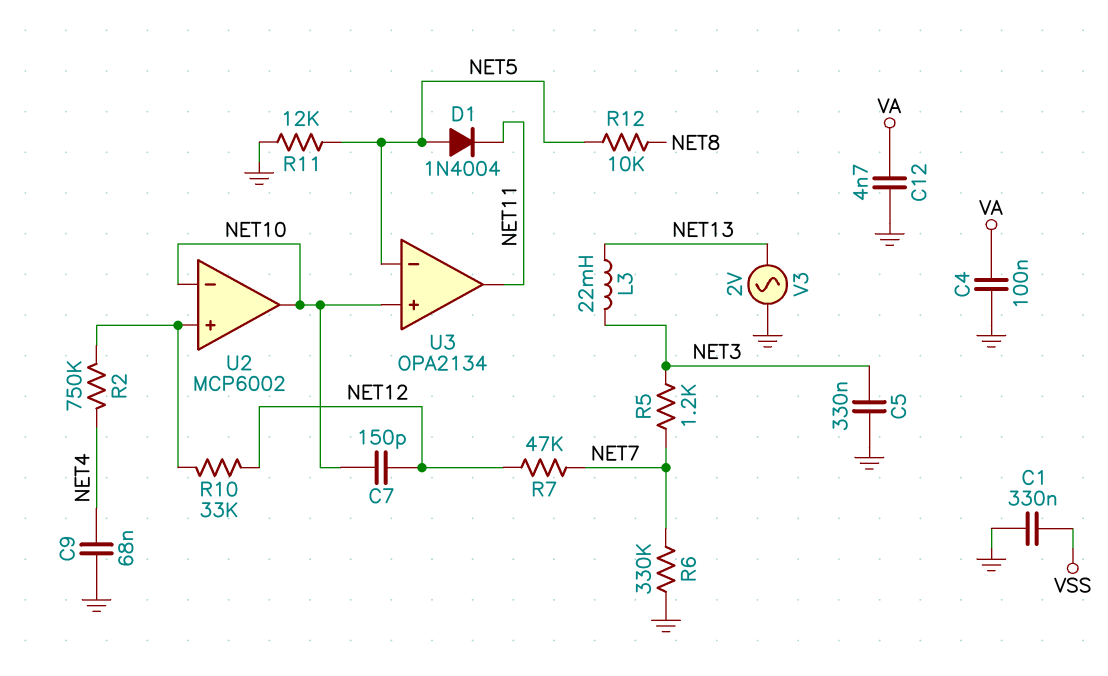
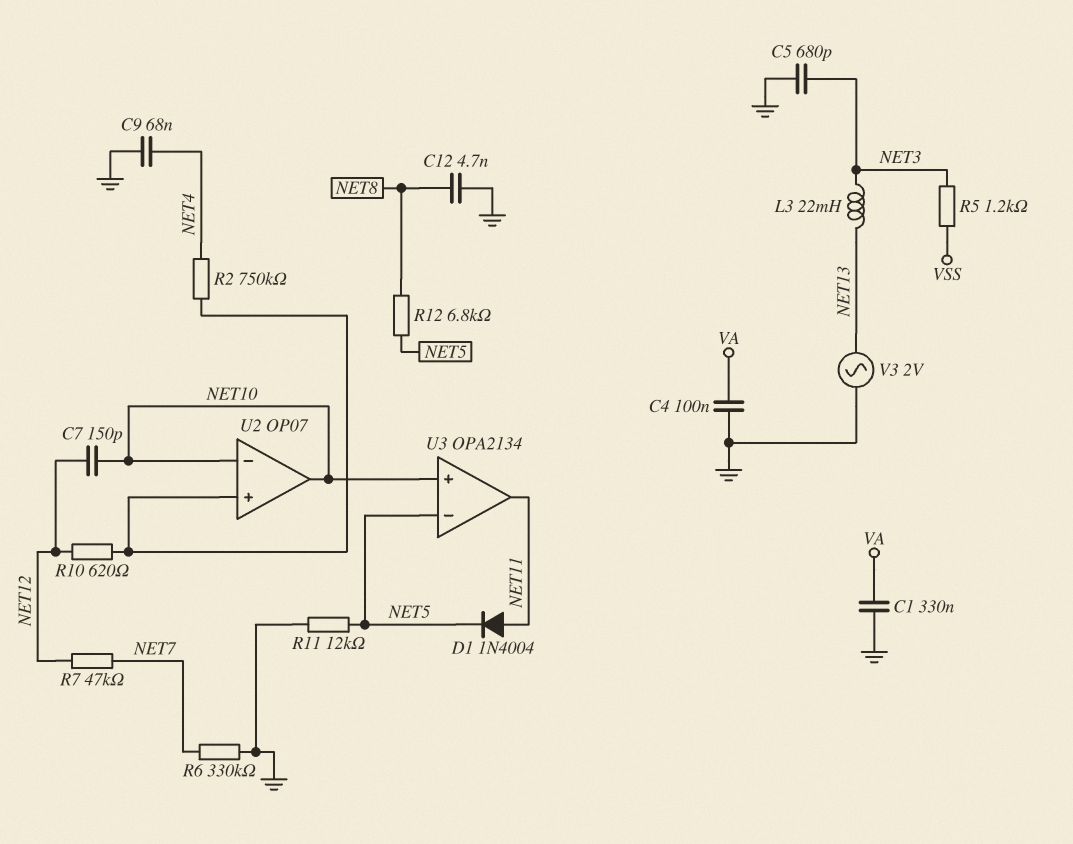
C1: 330nF (GND, VSS) -> 330nF (GND, VA)
C5: 330nF (GND, NET3) -> 680pF (GND, NET3)
C12: 4.7nF (GND, VA) -> 4.7nF (GND, NET8)
D1: diode 1N4004 (A NET5, K NET11) -> diode 1N4004 (A NET11, K NET5)
R5: 1.2k (NET3, NET7) -> 1.2k (NET3, VSS)
R10: 33k (NET12, U2/in+) -> 620 (NET12, U2/in+)
R12: 10k (NET5, NET8) -> 6.8k (NET5, NET8)
U2: MCP6002 -> OP07

